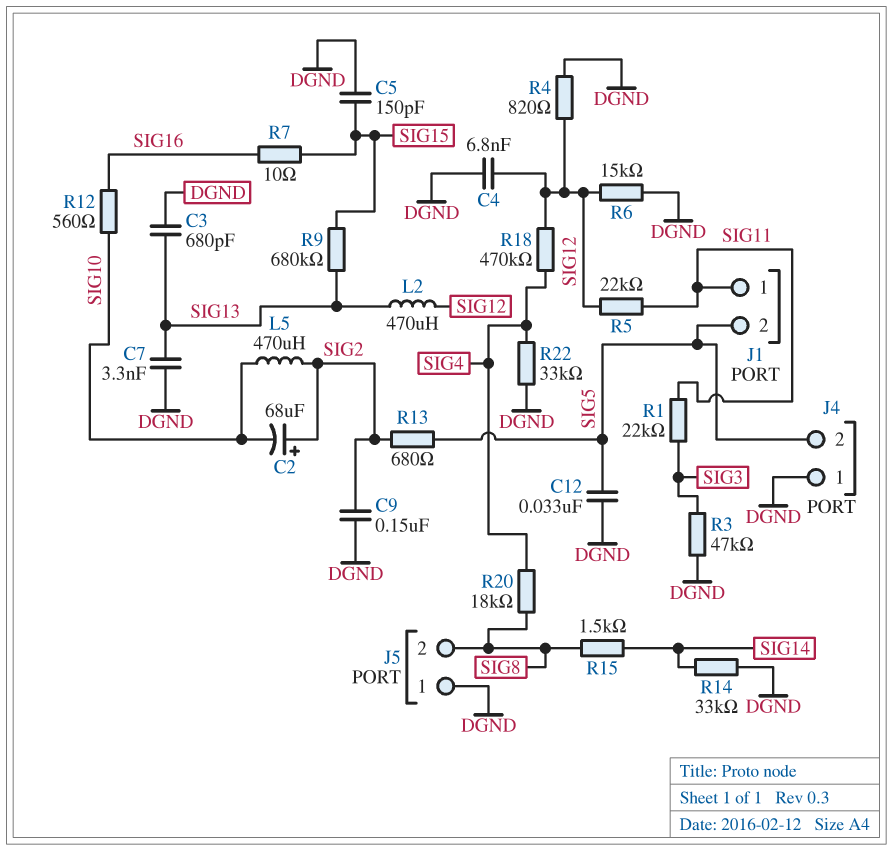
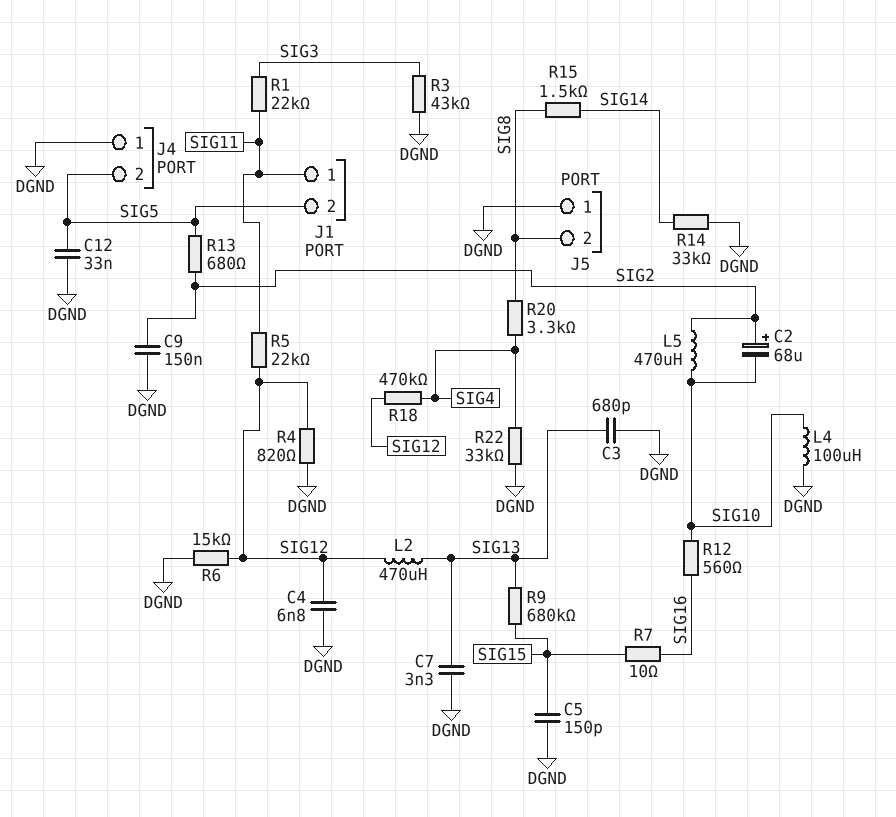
L4: none -> 100uH (DGND, SIG10)
R3: 47k (DGND, SIG3) -> 43k (DGND, SIG3)
R20: 18k (SIG4, SIG8) -> 3.3k (SIG4, SIG8)

